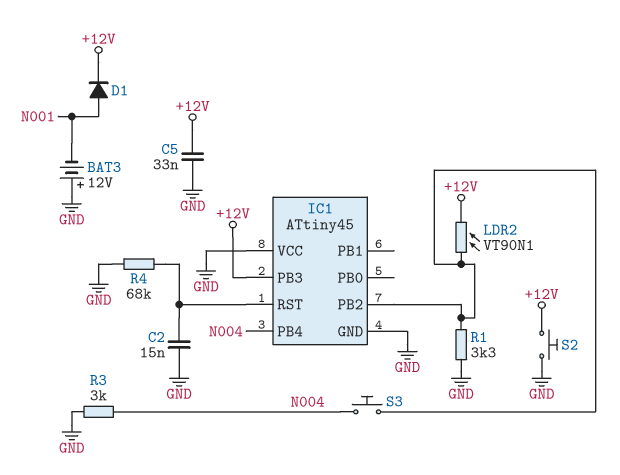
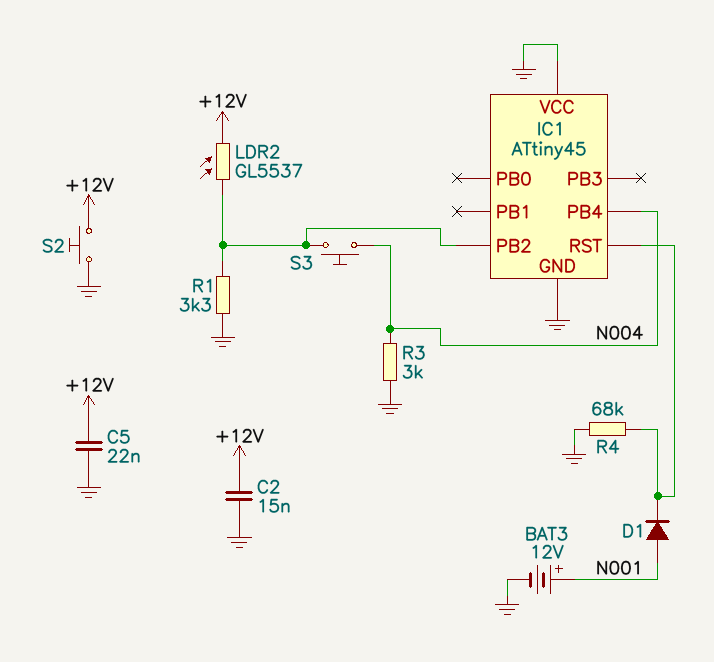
BAT3: 12V (plus GND, minus N001) -> 12V (plus N001, minus GND)
C2: 15nF (GND, IC1/RST) -> 15nF (+12V, GND)
C5: 33nF (+12V, GND) -> 22nF (+12V, GND)
D1: diode (A N001, K +12V) -> diode (A N001, K IC1/RST)
IC1 pin PB3: +12V -> none
LDR2: VT90N1 (+12V, IC1/PB2) -> GL5537 (+12V, IC1/PB2)

